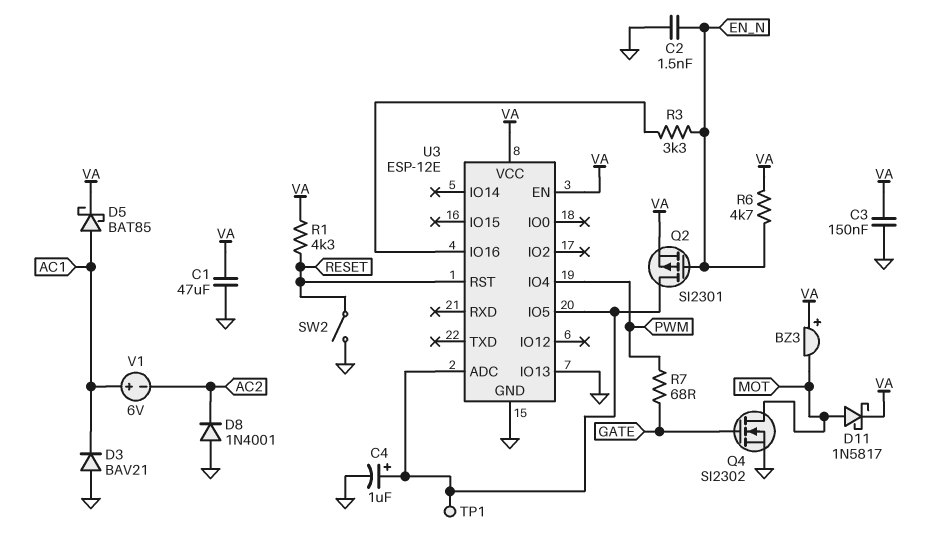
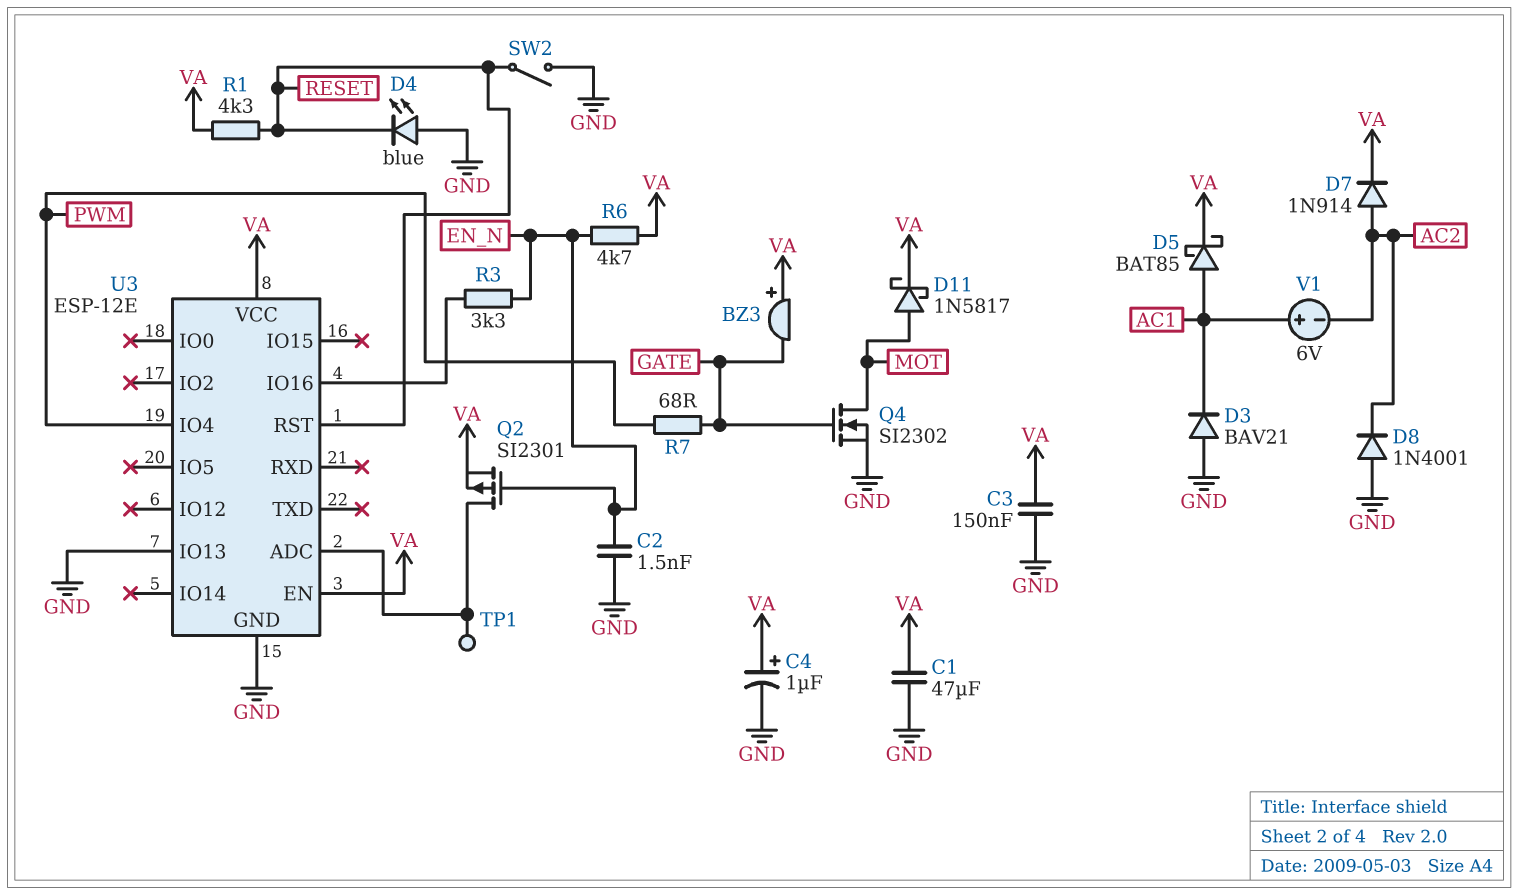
BZ3: buzzer (plus VA, minus MOT) -> buzzer (plus VA, minus GATE)
C4: 1uF (plus U3/ADC, minus GND) -> 1uF (plus VA, minus GND)
D4: none -> LED blue (A GND, K RESET)
D7: none -> diode 1N914 (A AC2, K VA)
U3 pin IO5: U3/ADC -> none

